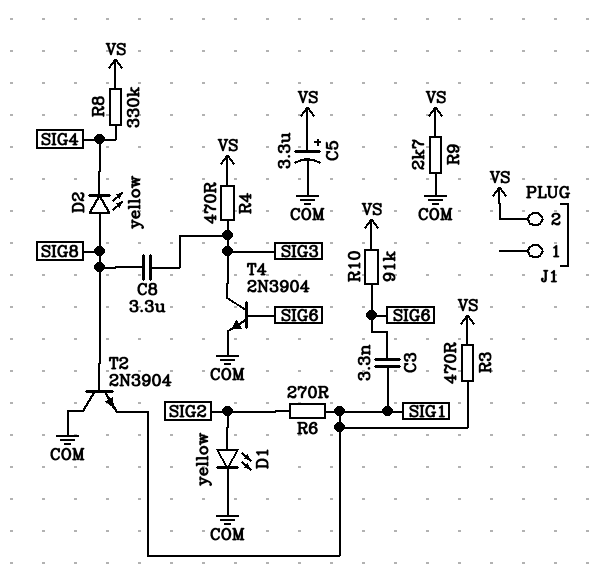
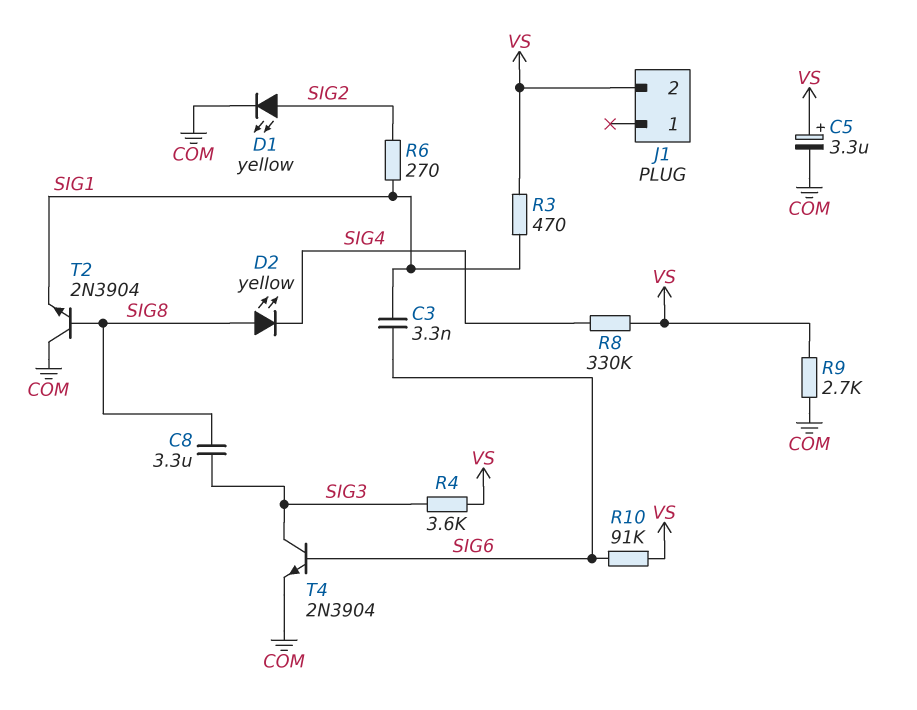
R4: 470 (SIG3, VS) -> 3.6k (SIG3, VS)

